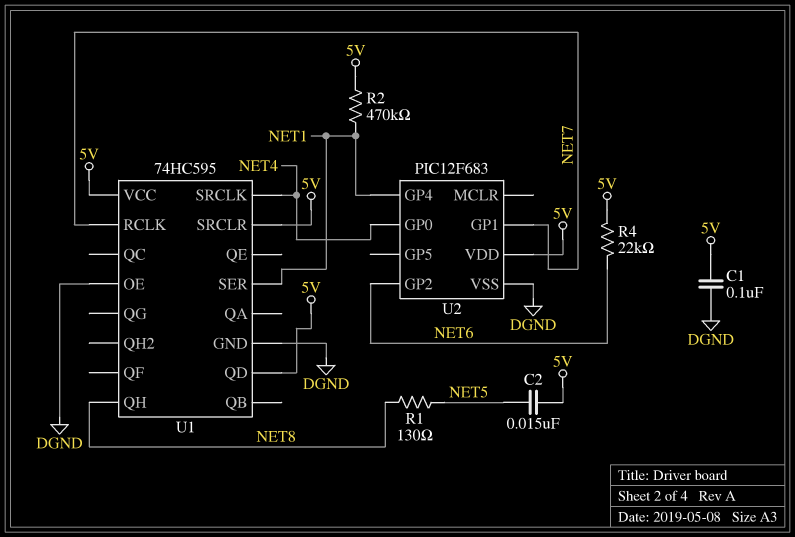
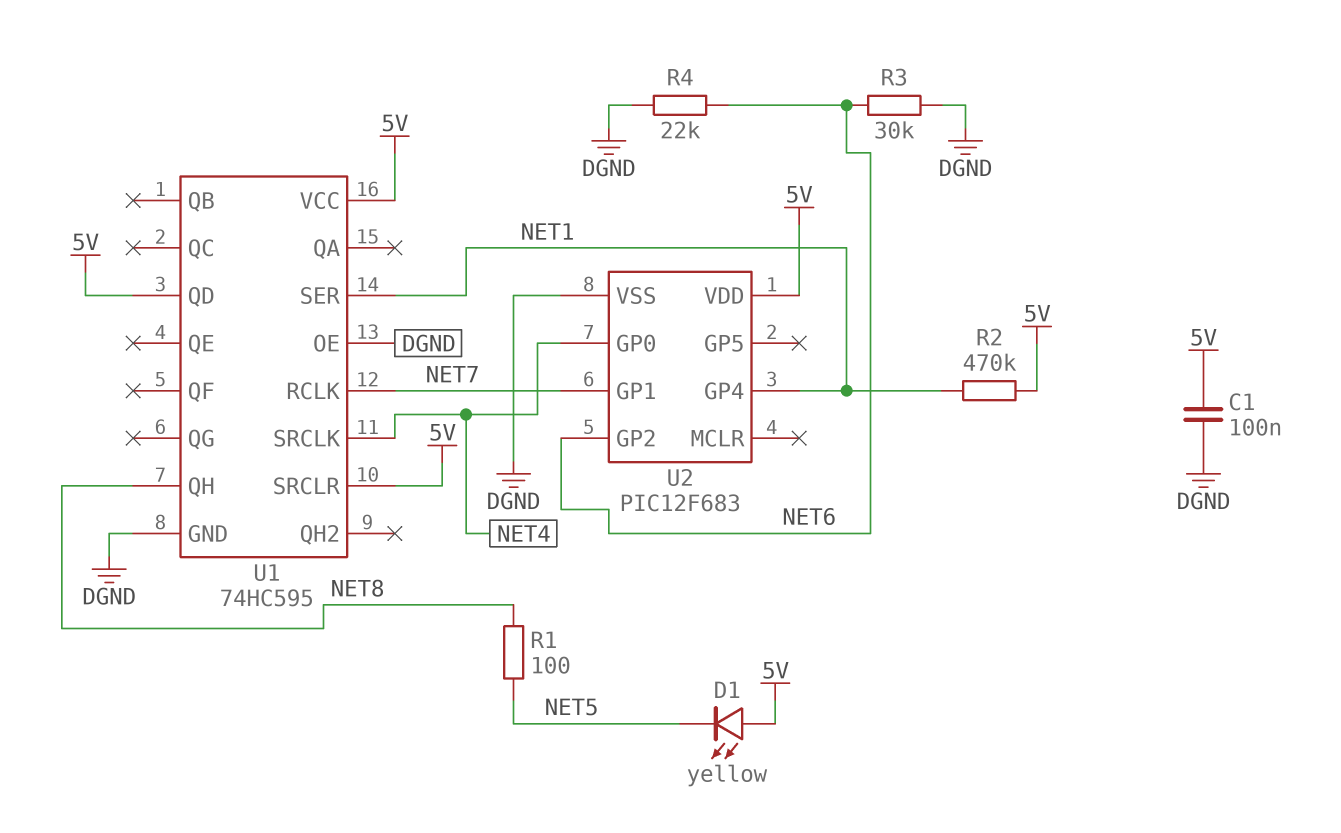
C2: 15nF (5V, NET5) -> none
D1: none -> LED yellow (A 5V, K NET5)
R1: 130 (NET5, NET8) -> 100 (NET5, NET8)
R3: none -> 30k (DGND, NET6)
R4: 22k (5V, NET6) -> 22k (DGND, NET6)

